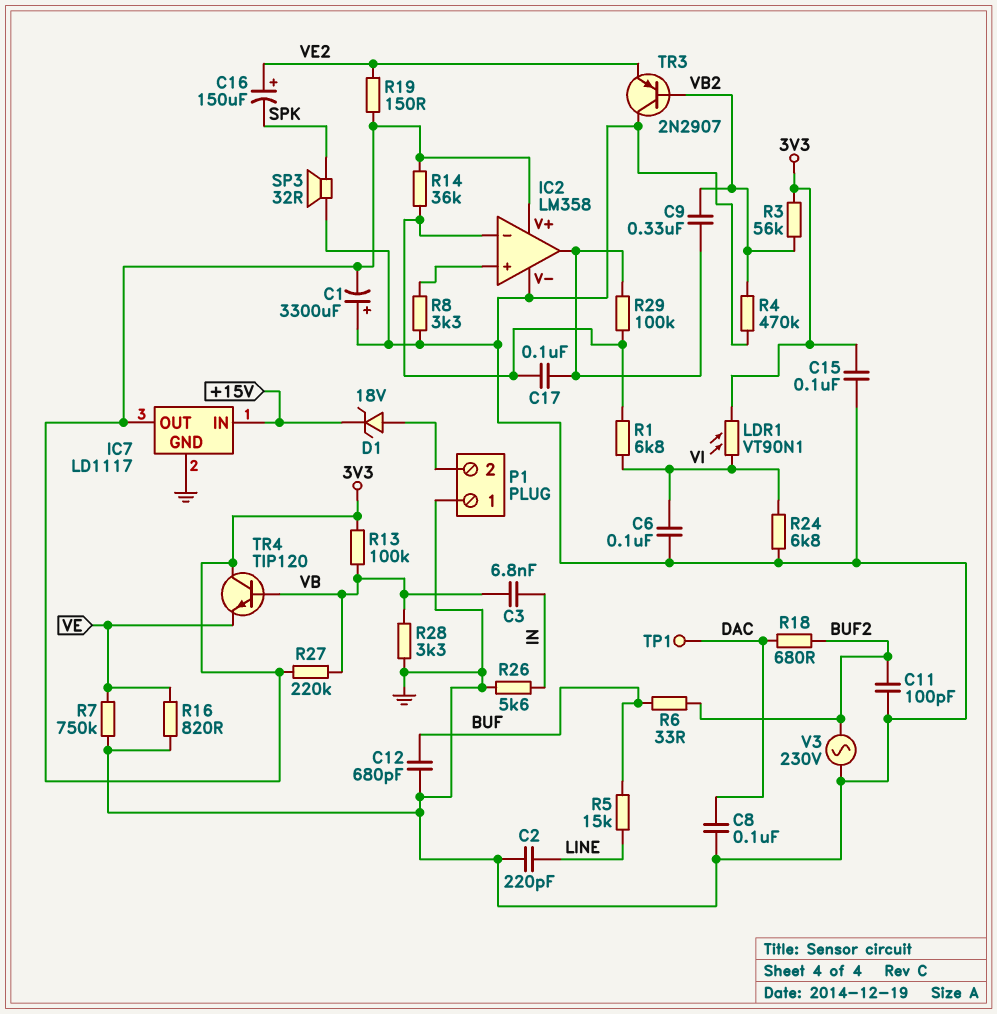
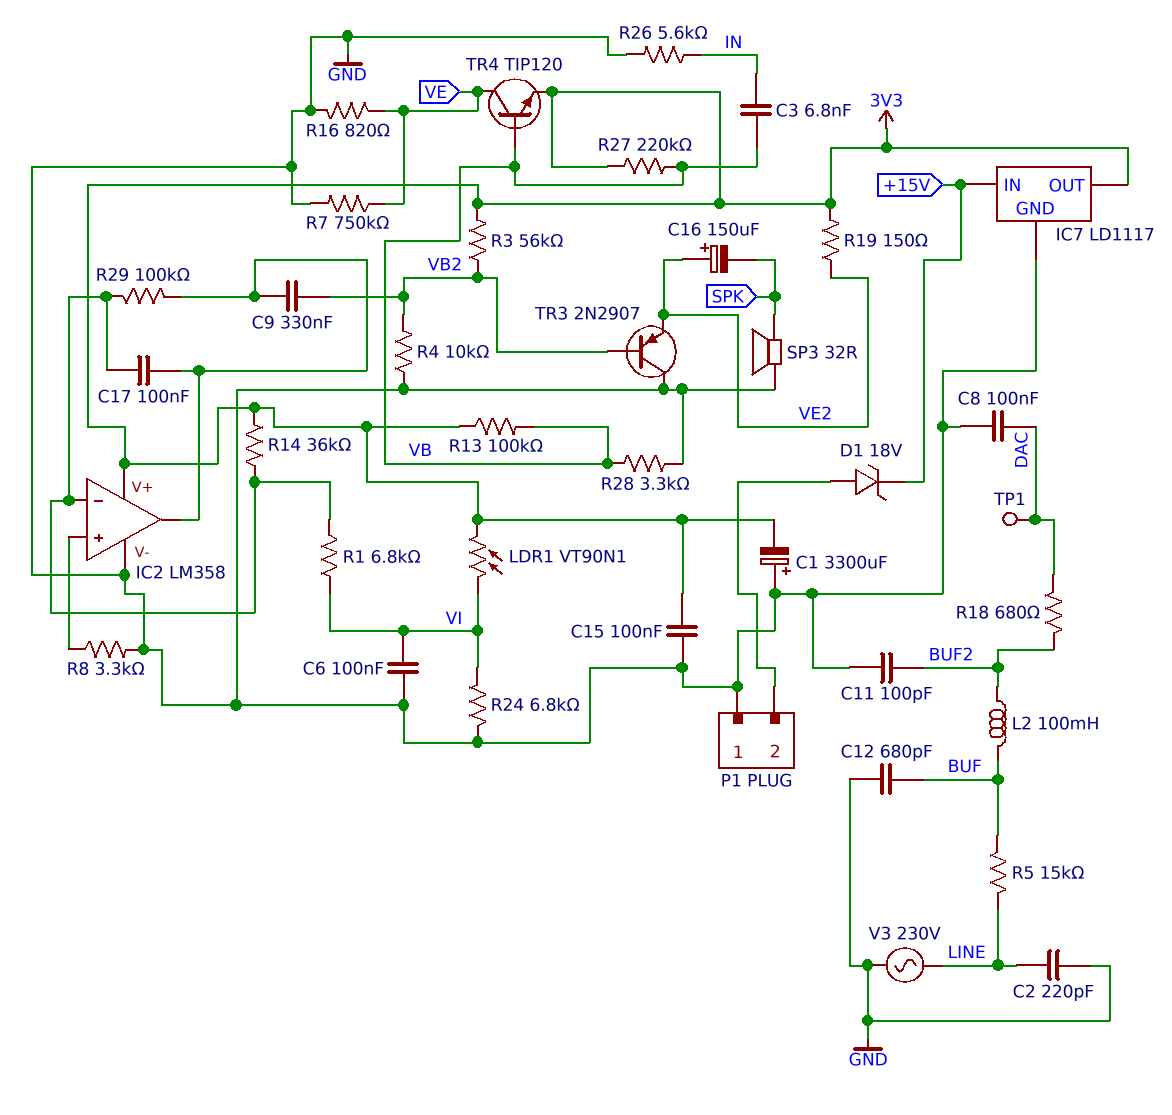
L2: none -> 100mH (BUF, BUF2)
R4: 470k (GND, VB2) -> 10k (GND, VB2)
R6: 33 (BUF, BUF2) -> none
TR4: NPN TIP120 (B VB, C 3V3, E VE) -> NPN TIP120 (B VB, C VE, E 3V3)
V3: AC 230V (BUF2, GND) -> AC 230V (GND, LINE)

